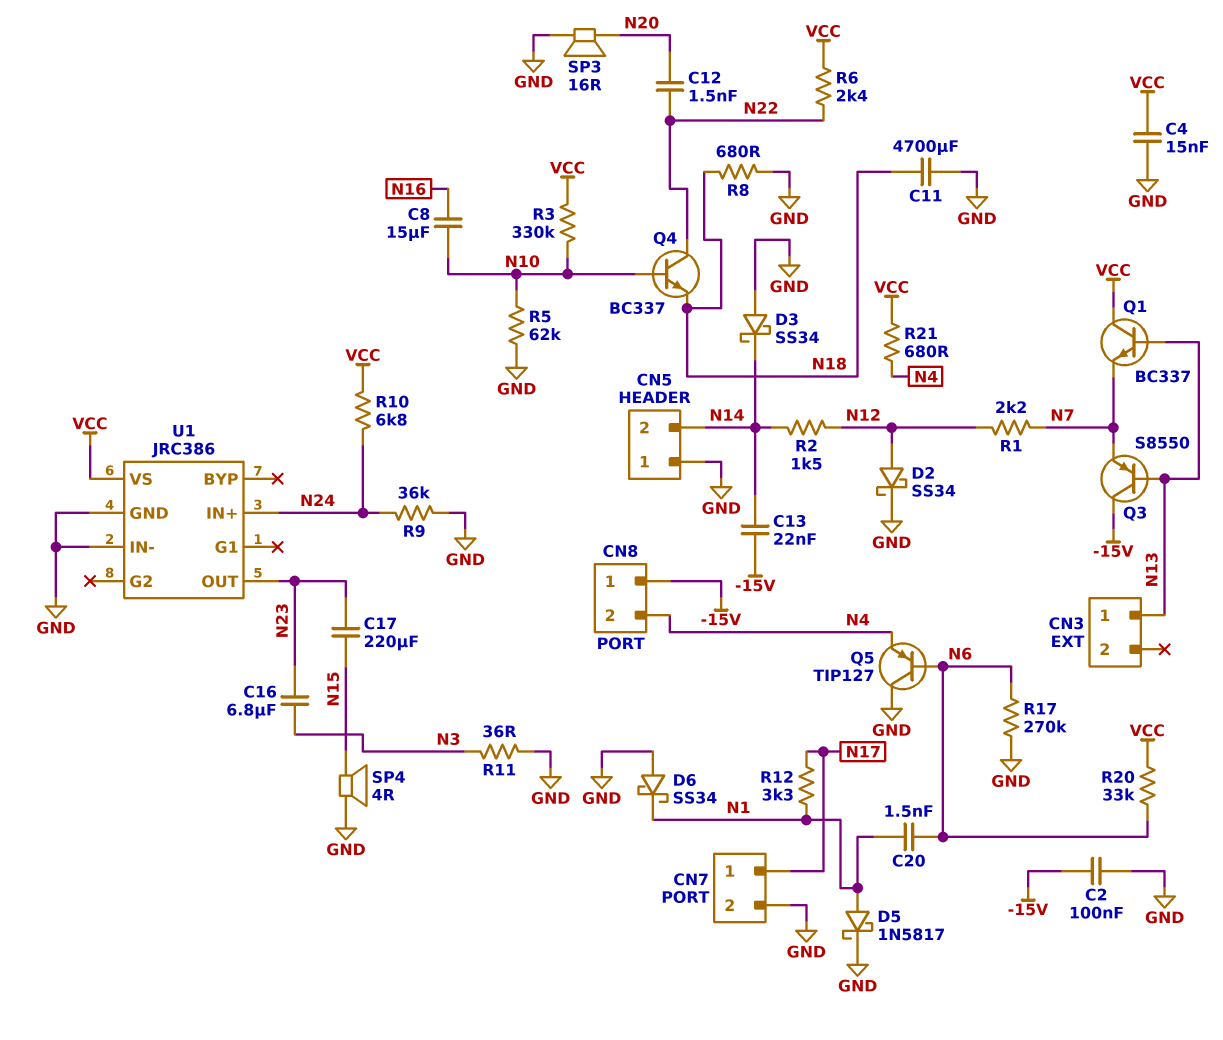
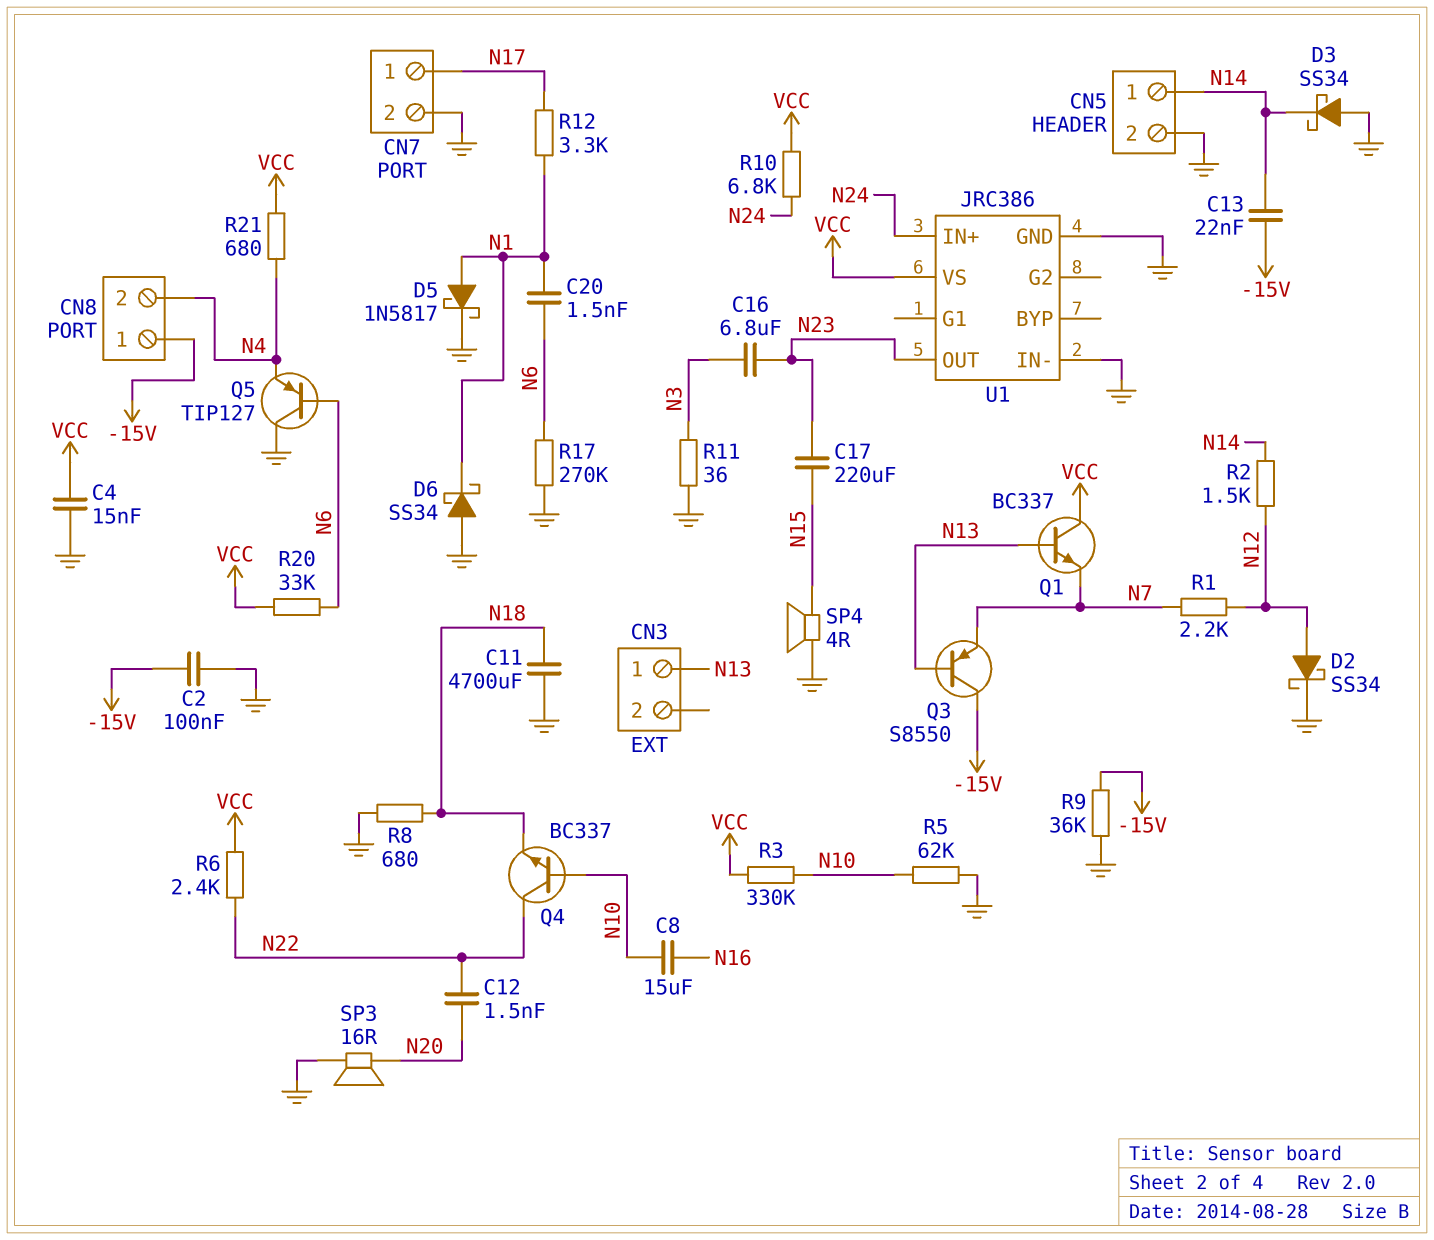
CN5 pin 1: GND -> N14
CN5 pin 2: N14 -> GND
R9: 36k (GND, N24) -> 36k (-15V, GND)

